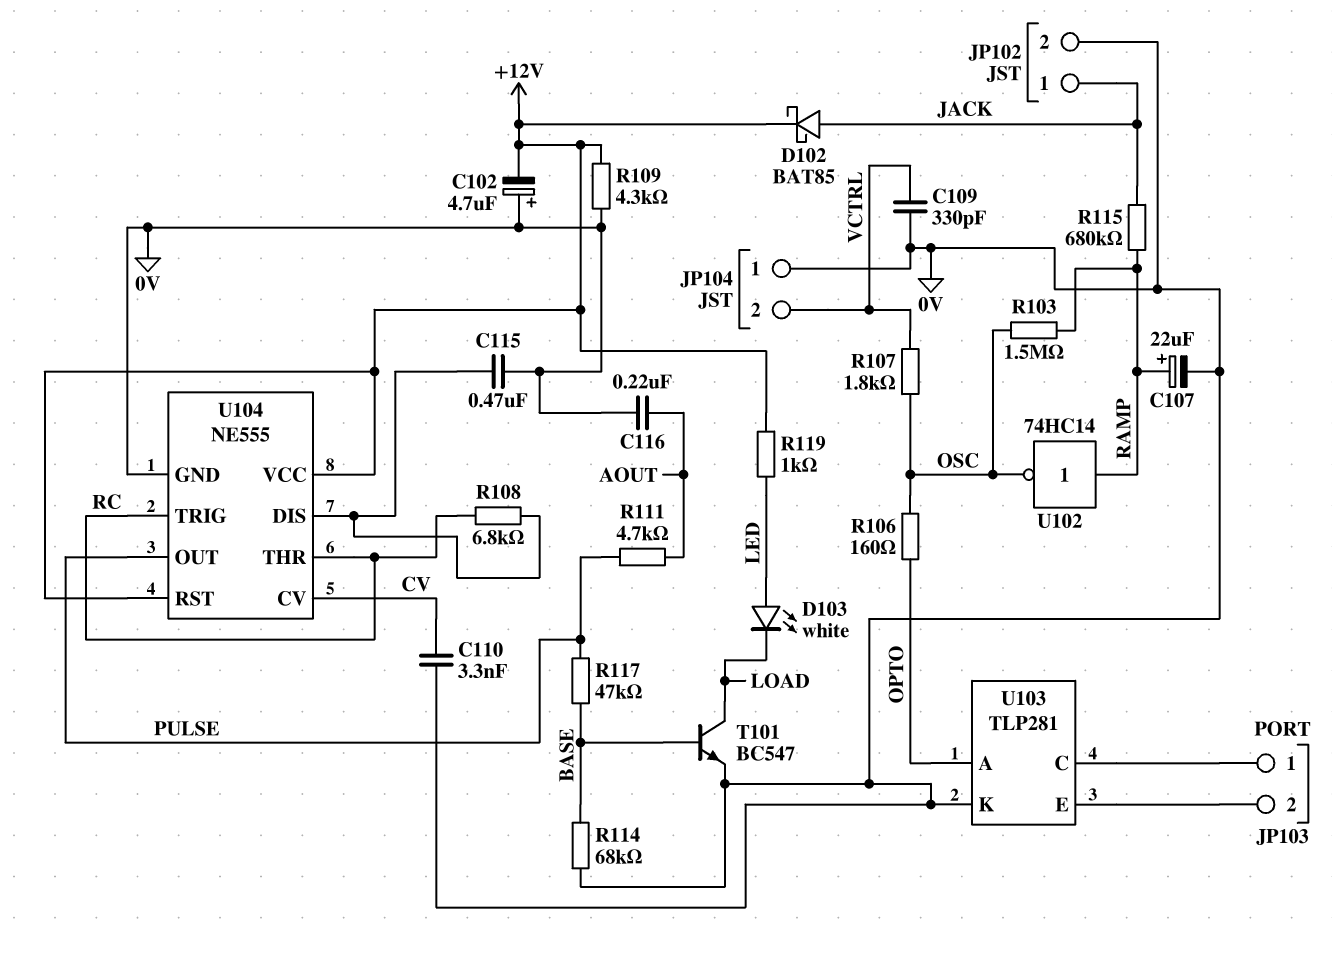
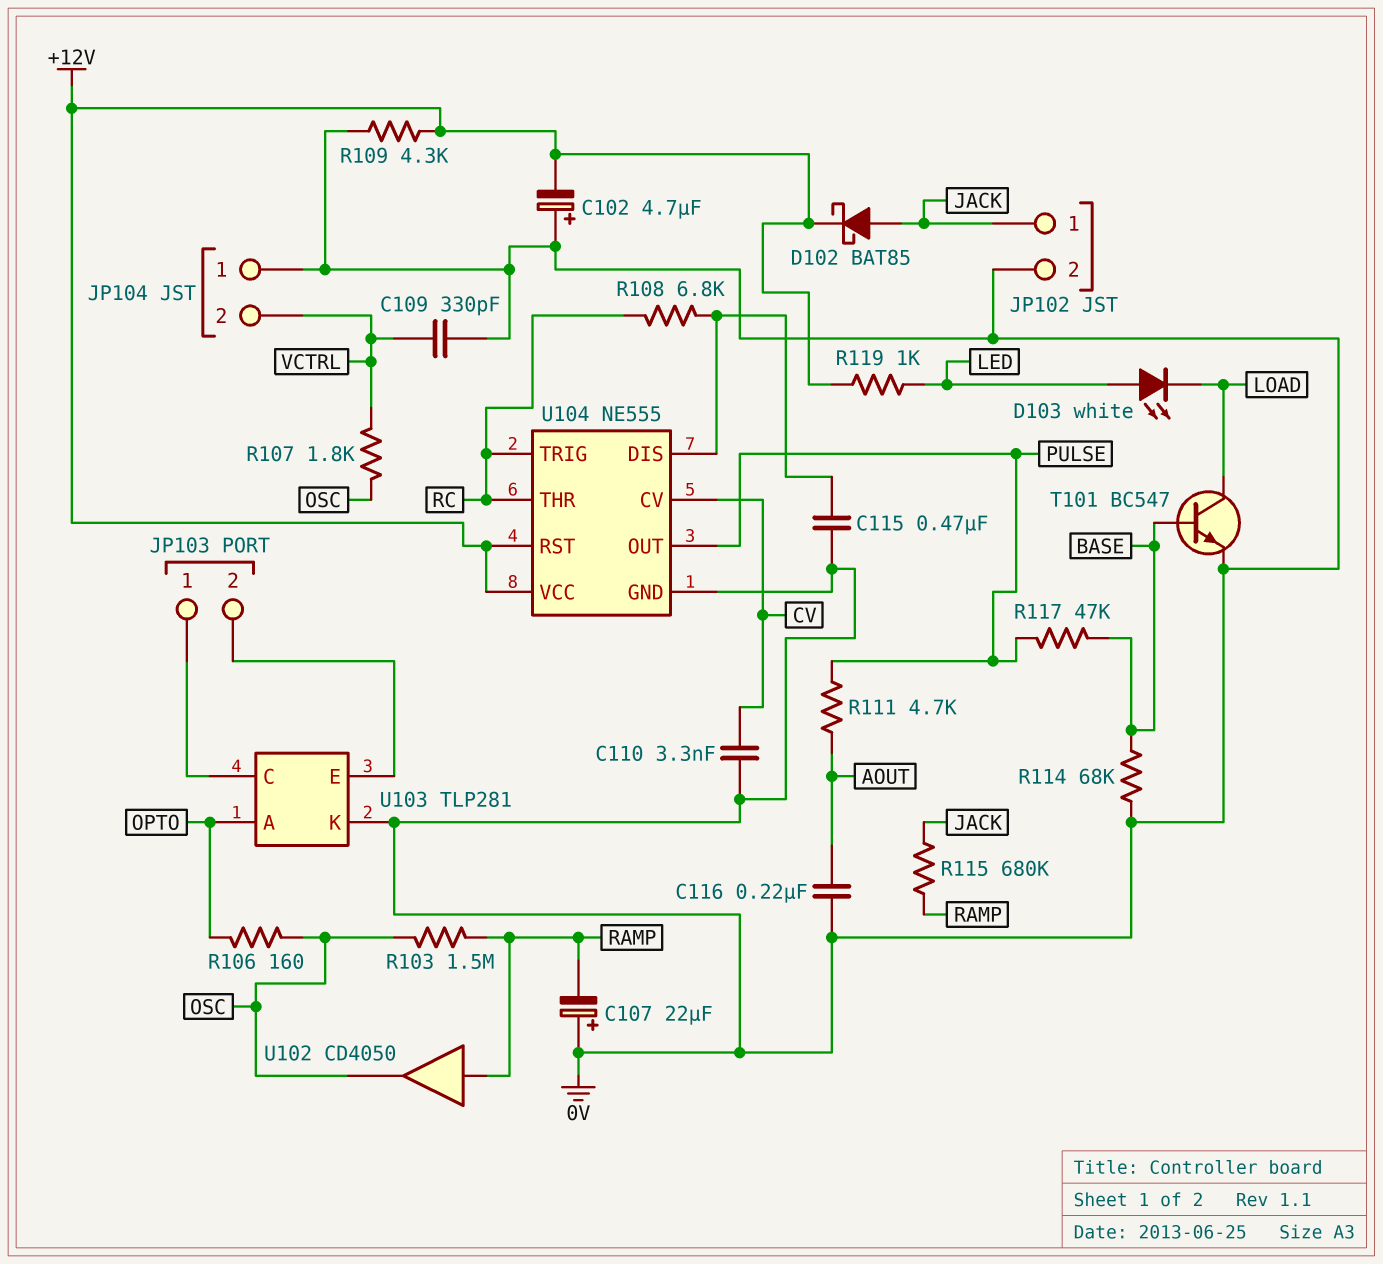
C107: 22uF (plus RAMP, minus 0V) -> 22uF (plus 0V, minus RAMP)
U102: NOT 74HC14 (in RAMP, out OSC) -> buffer CD4050 (in RAMP, out OSC)

